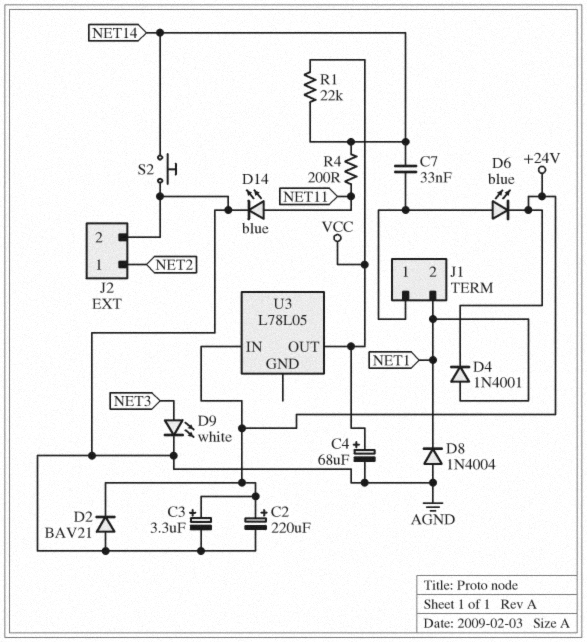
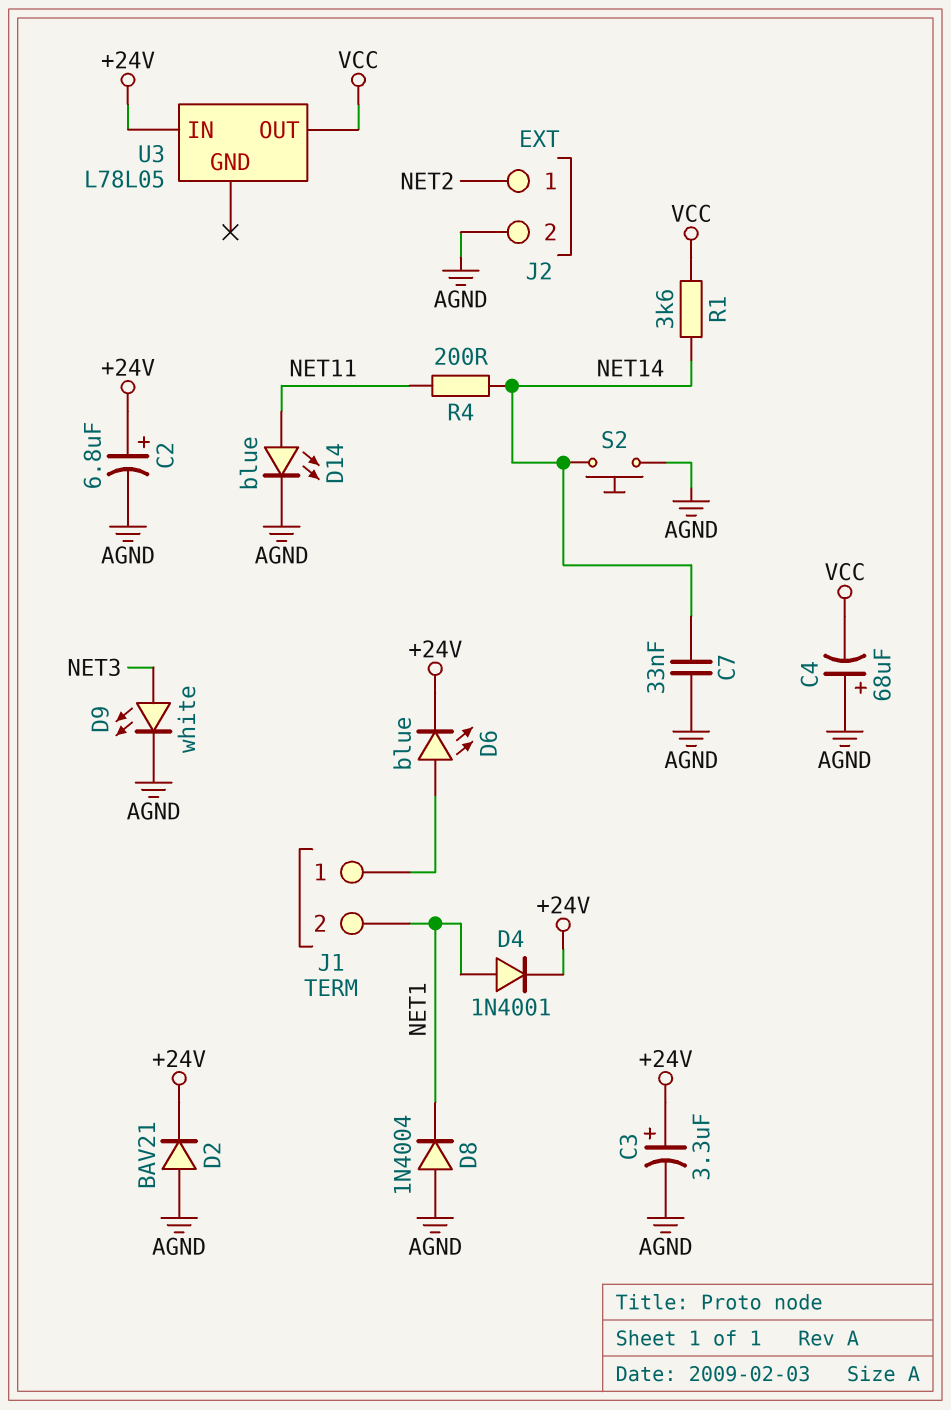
C2: 220uF (plus +24V, minus AGND) -> 6.8uF (plus +24V, minus AGND)
C4: 68uF (plus VCC, minus AGND) -> 68uF (plus AGND, minus VCC)
C7: 33nF (J1/1, NET14) -> 33nF (AGND, NET14)
R1: 22k (NET14, VCC) -> 3.6k (NET14, VCC)

